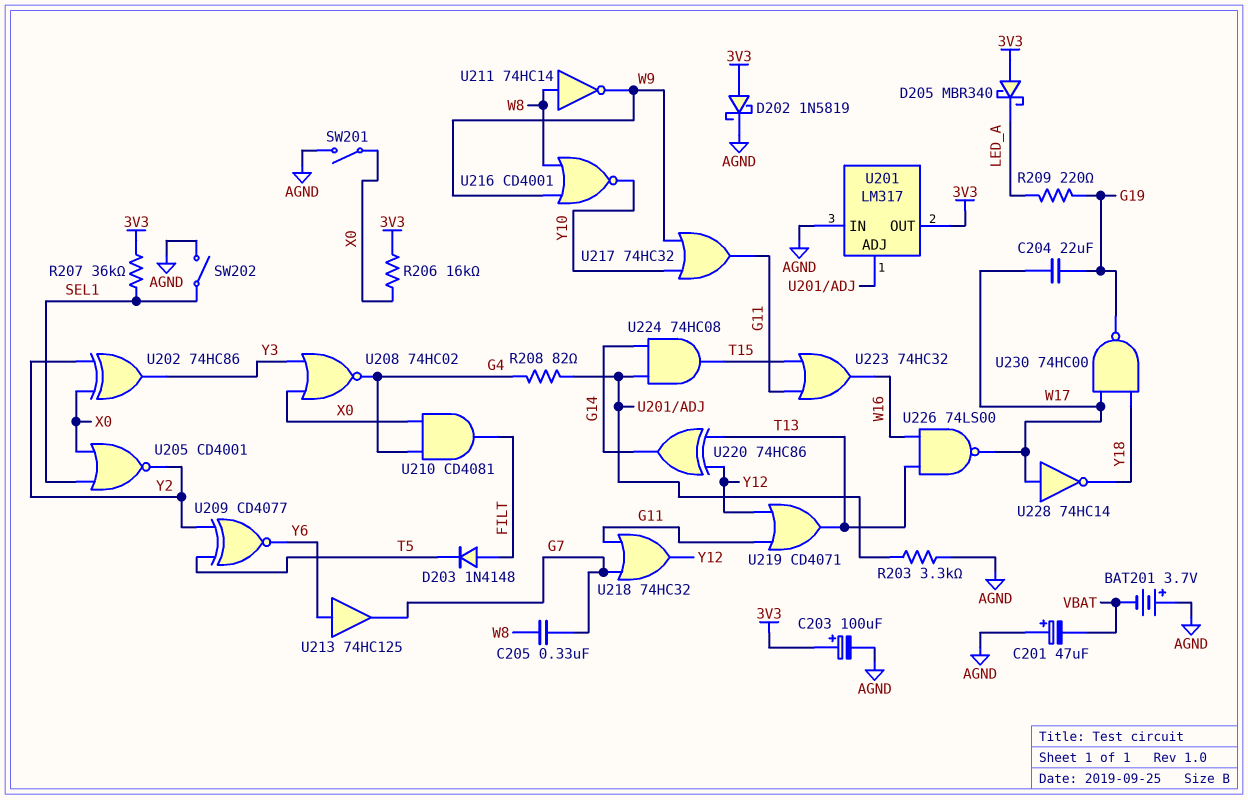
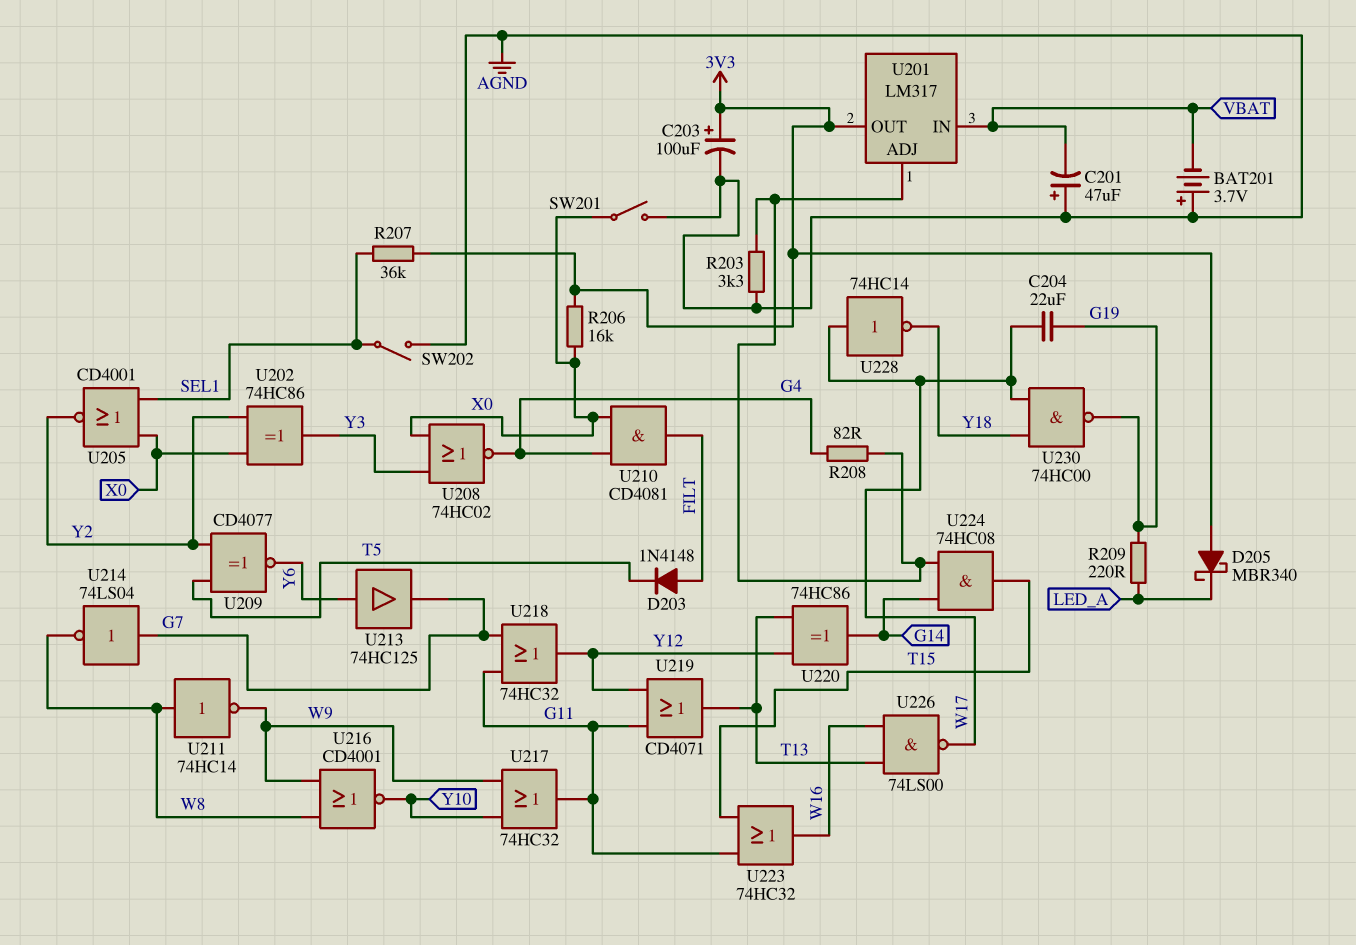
C205: 330nF (G7, W8) -> none
D202: schottky 1N5819 (A 3V3, K AGND) -> none
U201 pin IN: AGND -> VBAT
U214: none -> NOT 74LS04 (in G7, out W8)

